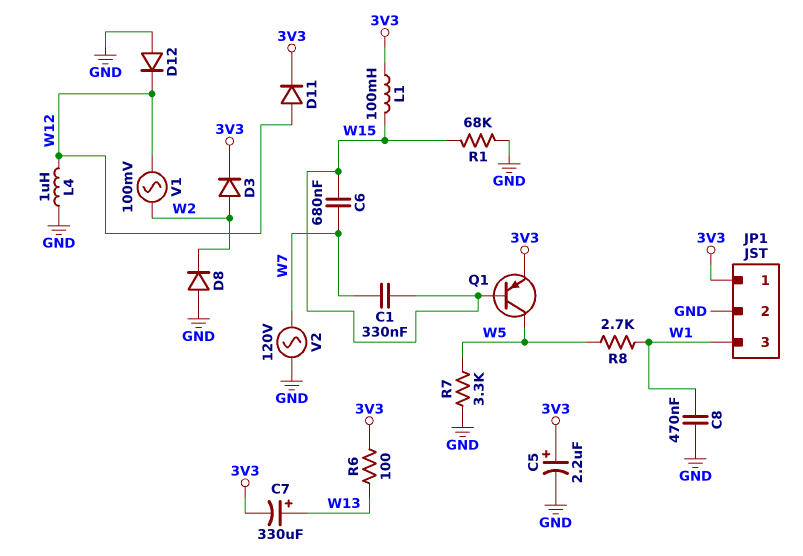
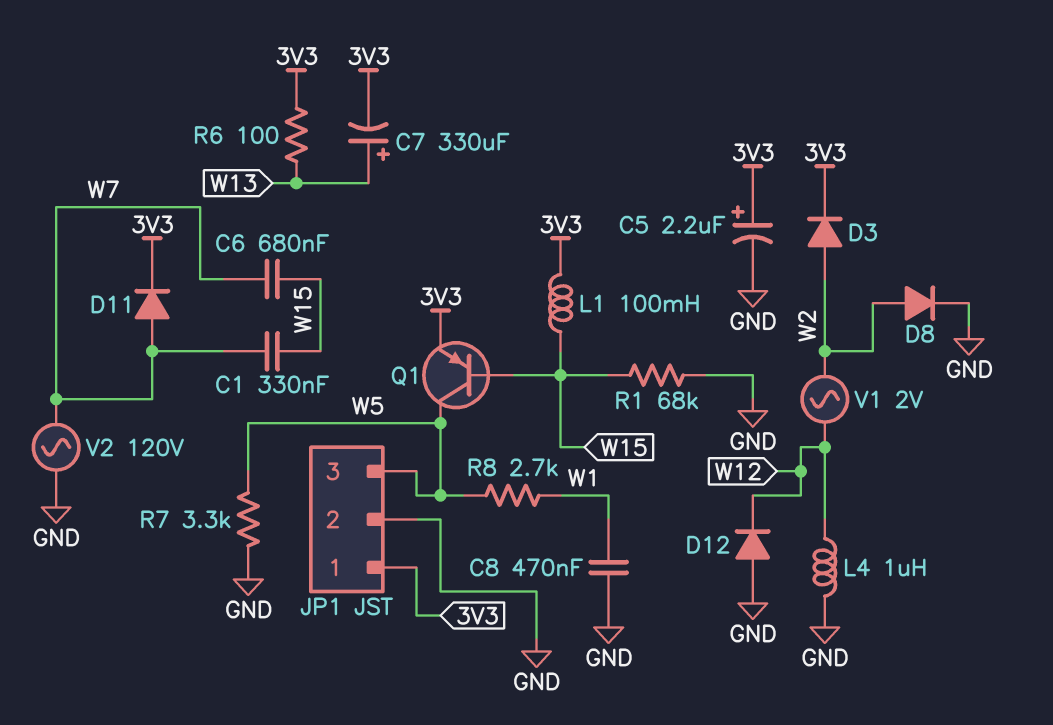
D8: diode (A GND, K W2) -> diode (A W2, K GND)
D11: diode (A W12, K 3V3) -> diode (A W7, K 3V3)
JP1 pin 3: W1 -> W5
V1: AC 100mV (W2, W12) -> AC 2V (W2, W12)

